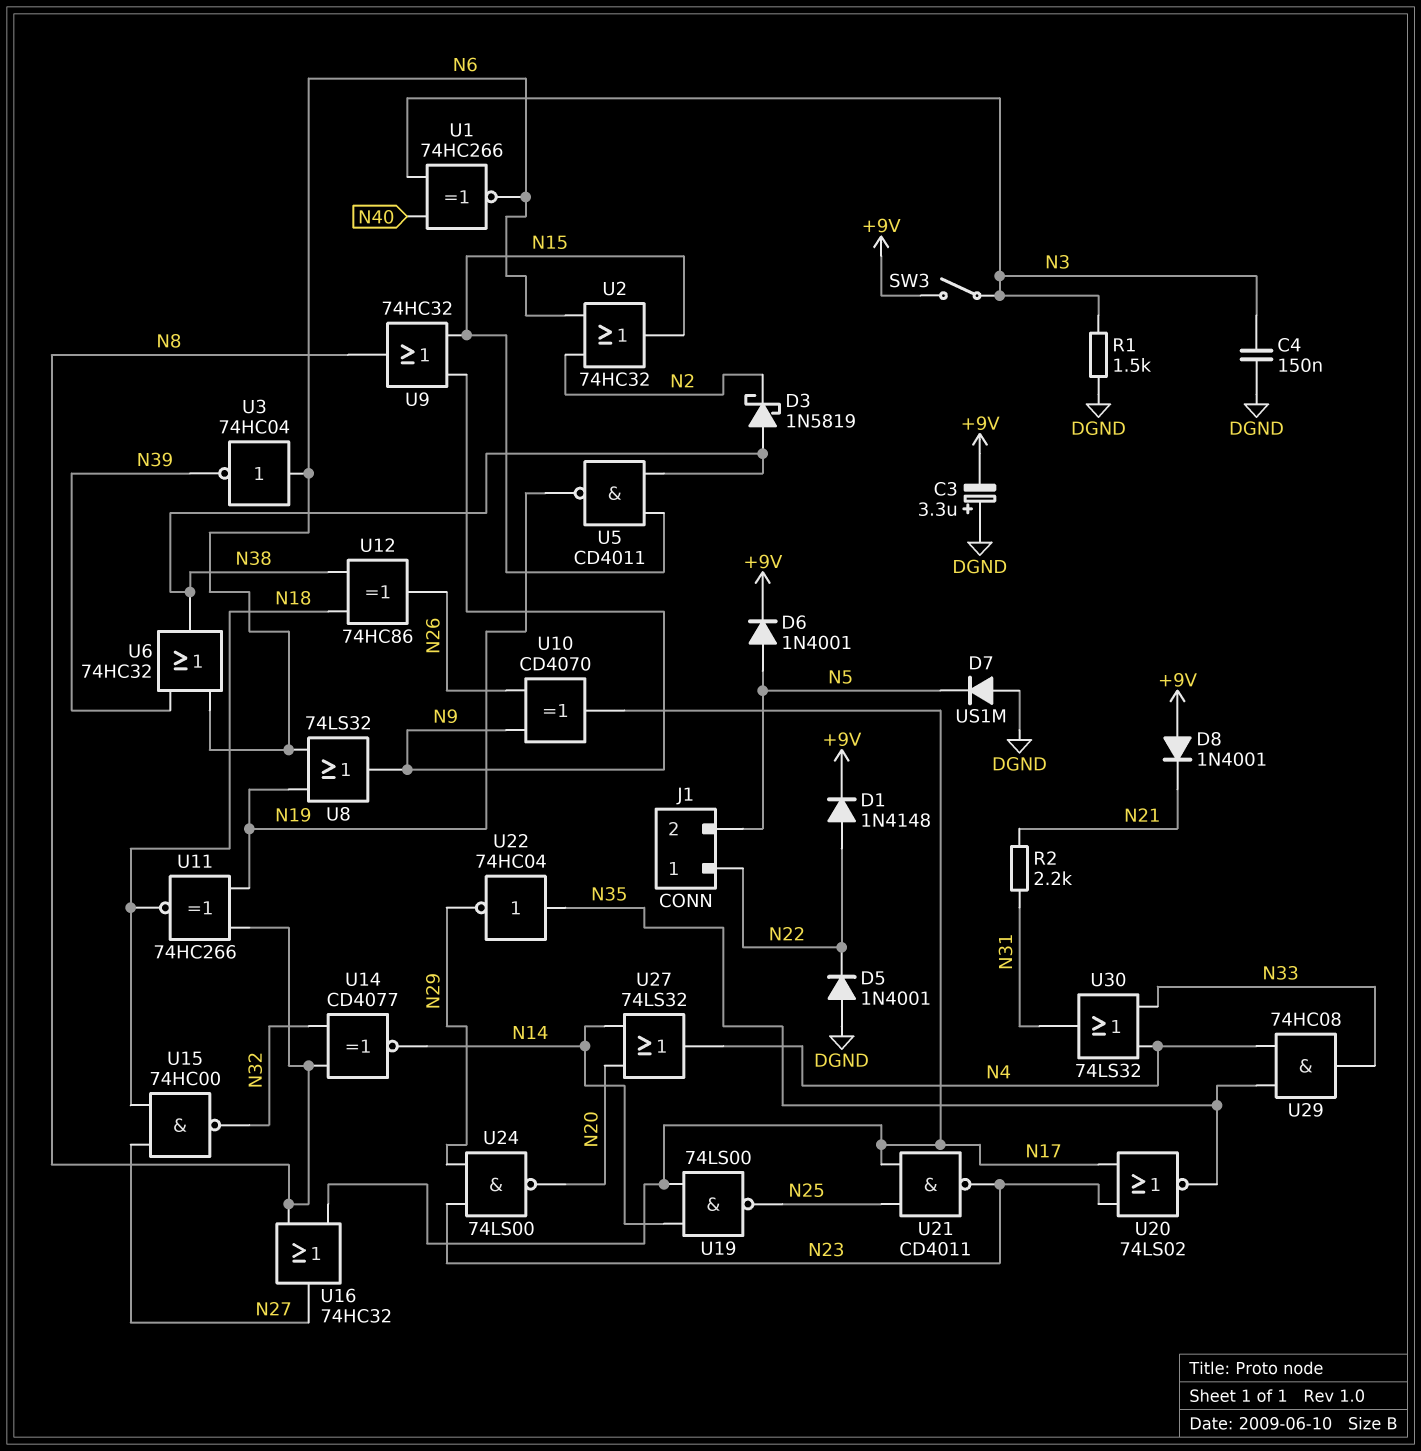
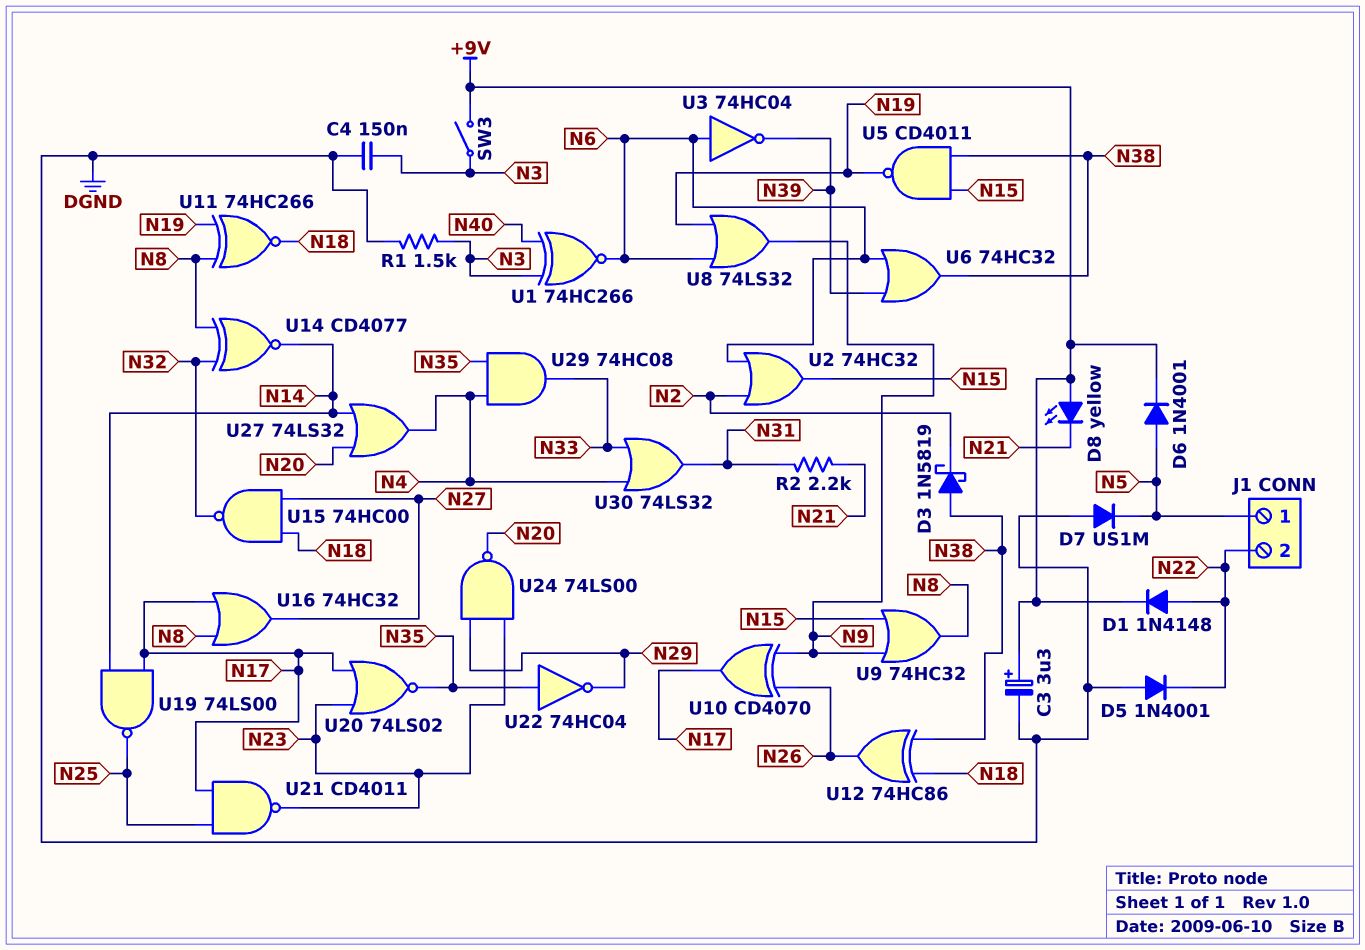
C3: 3.3uF (plus DGND, minus +9V) -> 3.3uF (plus +9V, minus DGND)
D8: diode 1N4001 (A +9V, K N21) -> LED yellow (A +9V, K N21)
J1 pin 1: N22 -> N5
J1 pin 2: N5 -> N22

